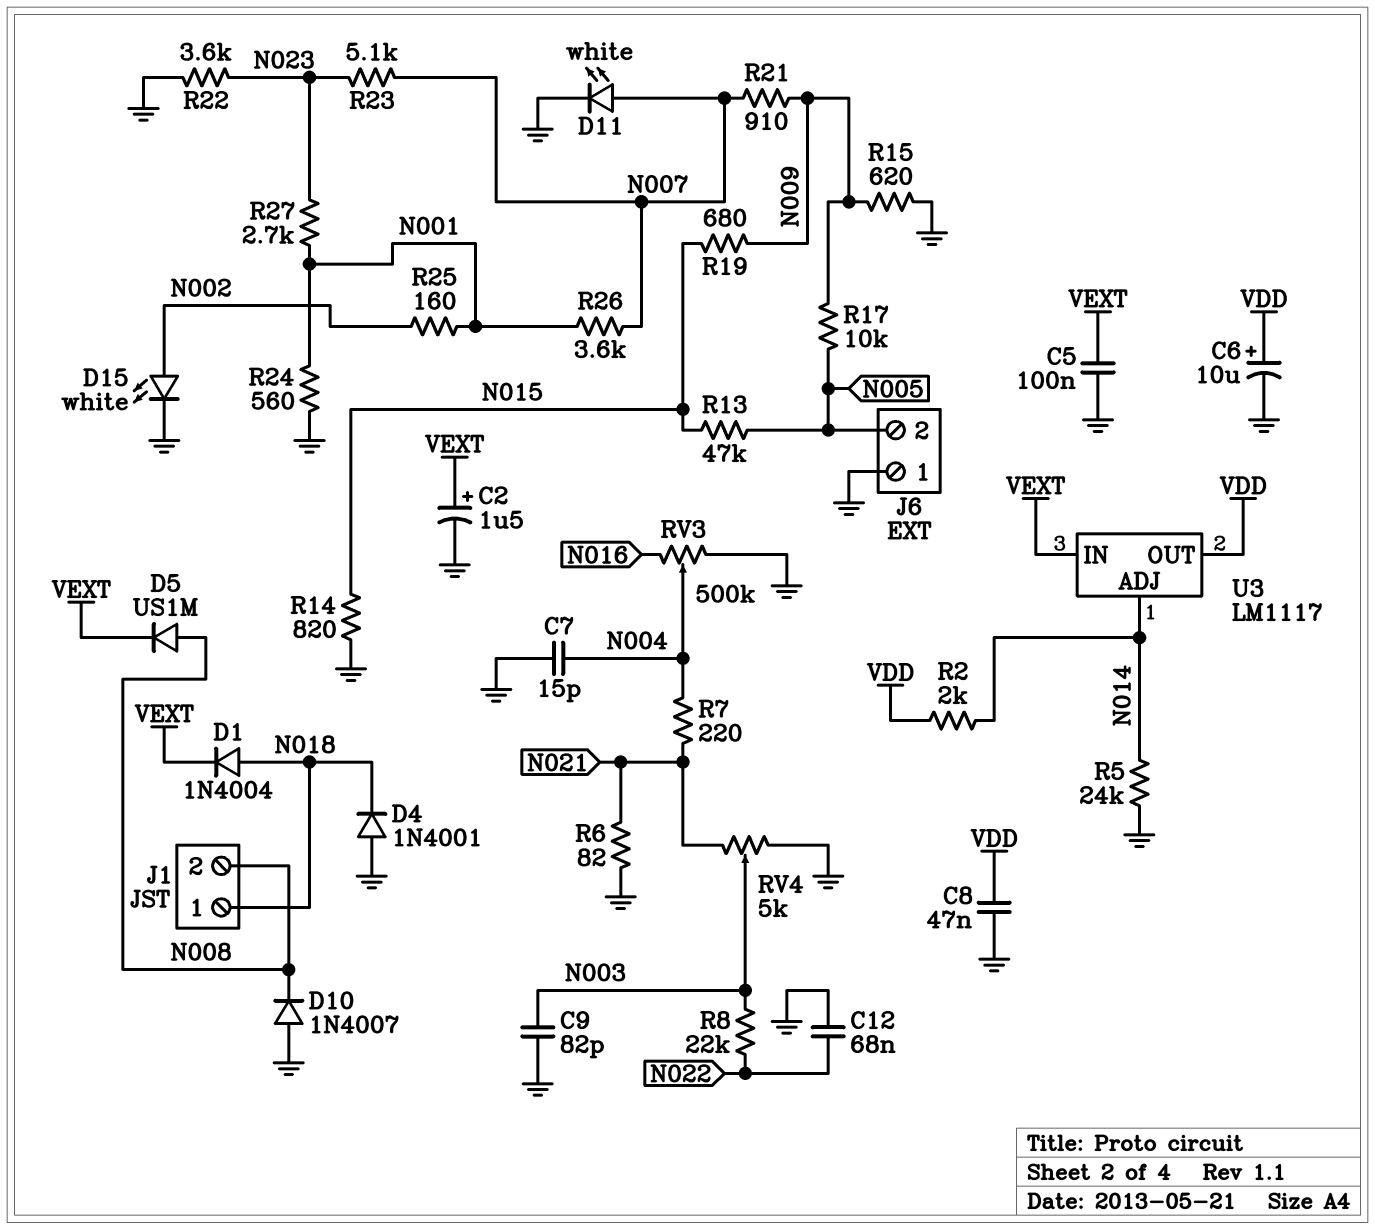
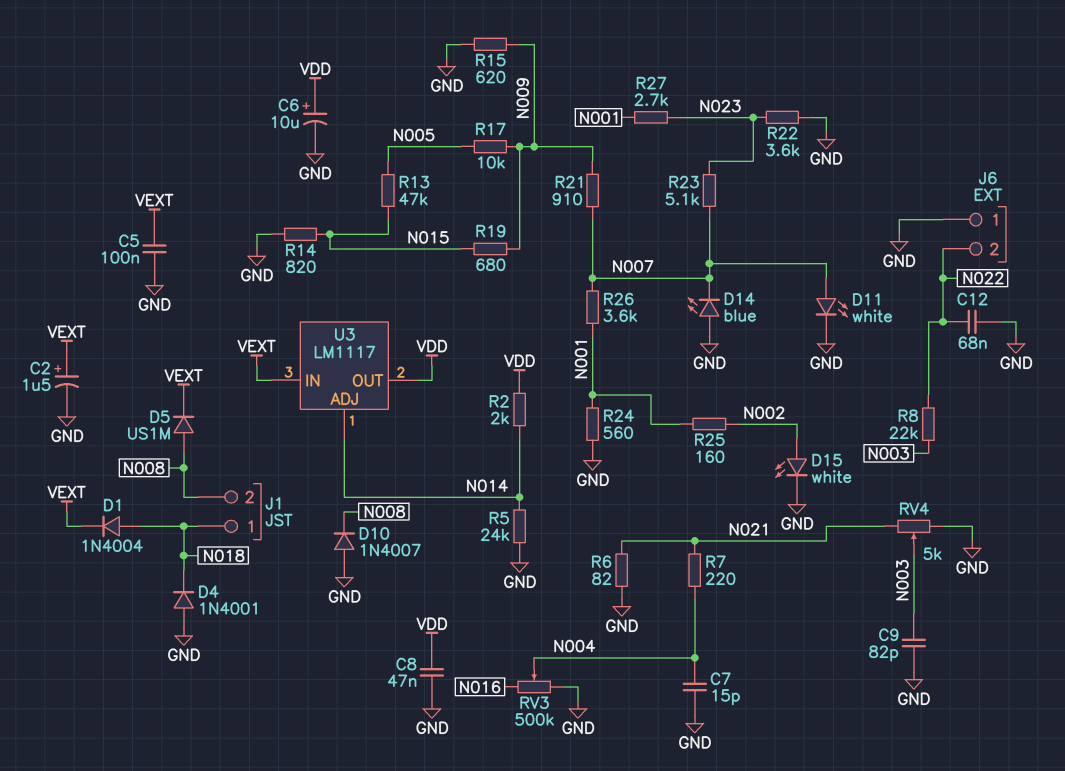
D14: none -> LED blue (A GND, K N007)
J6 pin 2: N005 -> N022

